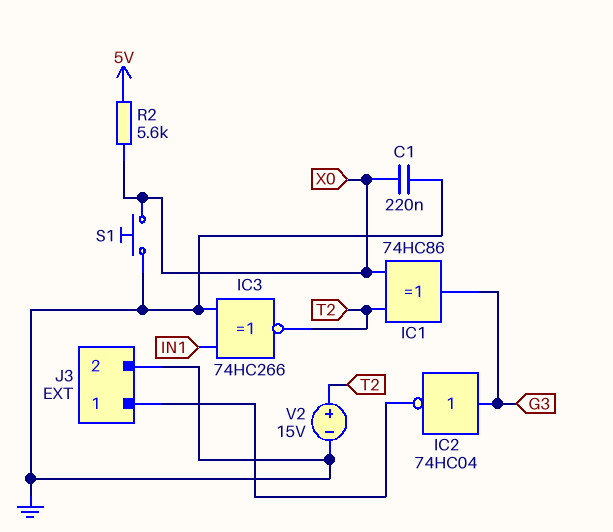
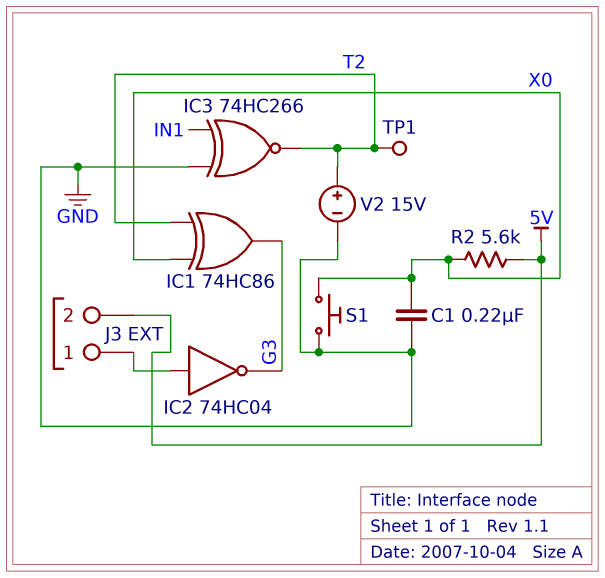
IC2: NOT 74HC04 (in G3, out J3/1) -> NOT 74HC04 (in J3/1, out G3)
J3 pin 2: GND -> 5V
TP1: none -> test point (T2)

